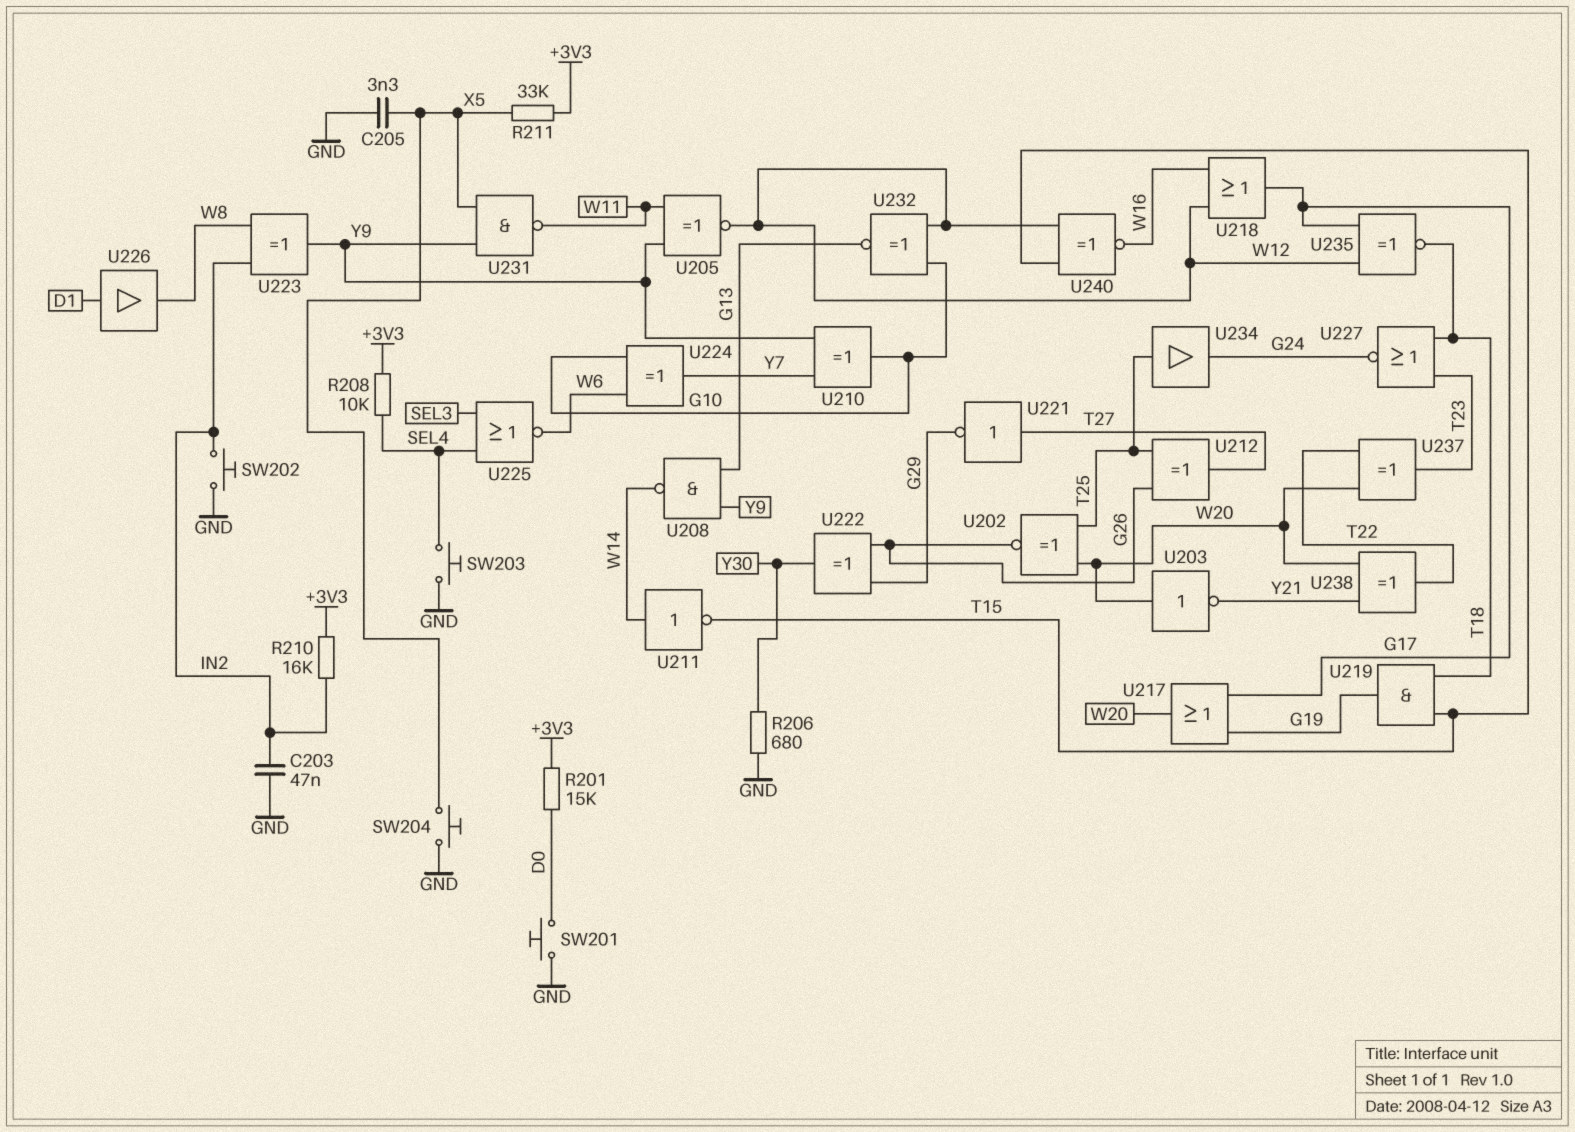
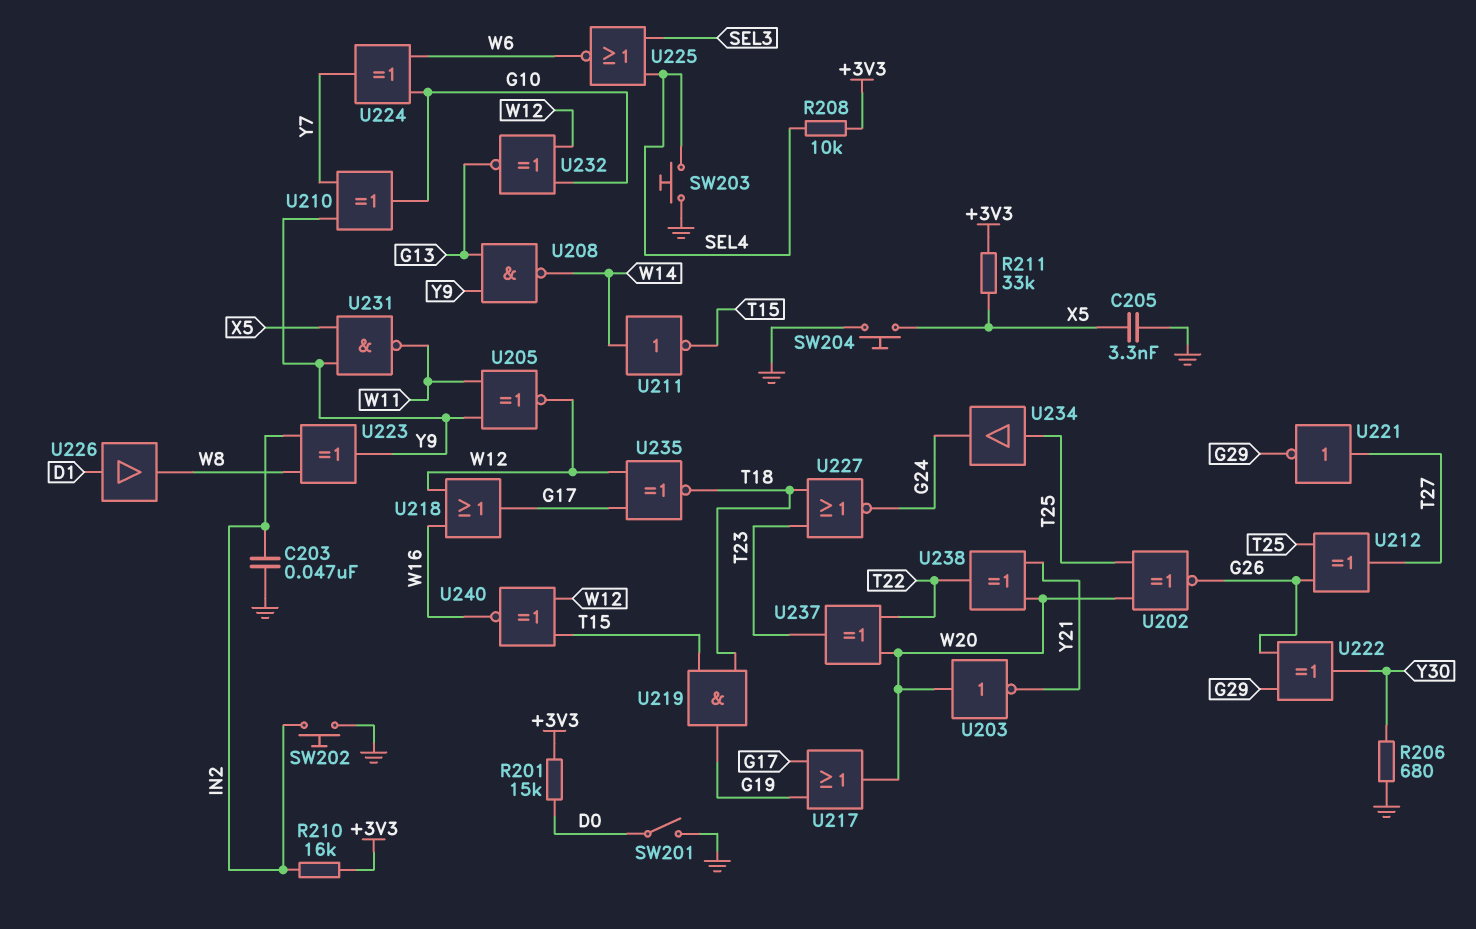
SW201: button (D0, GND) -> switch (D0, GND)

